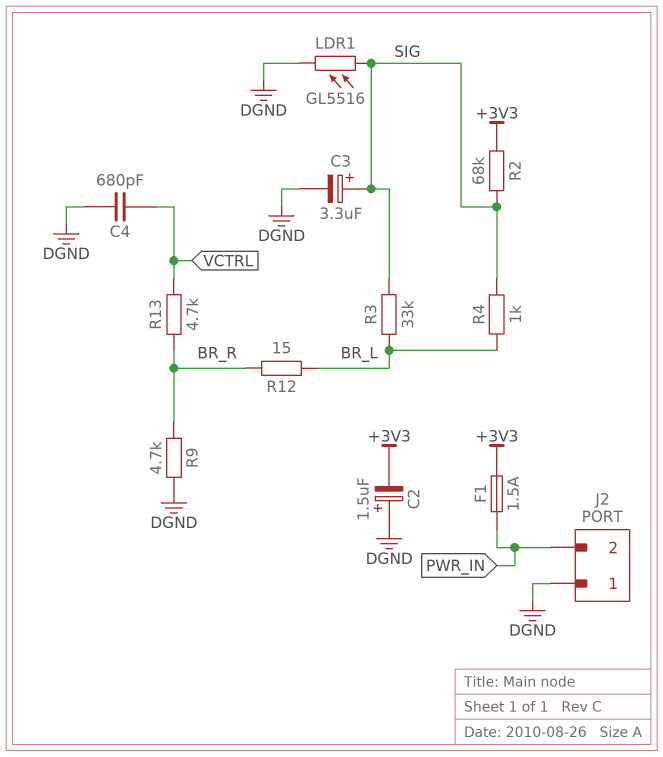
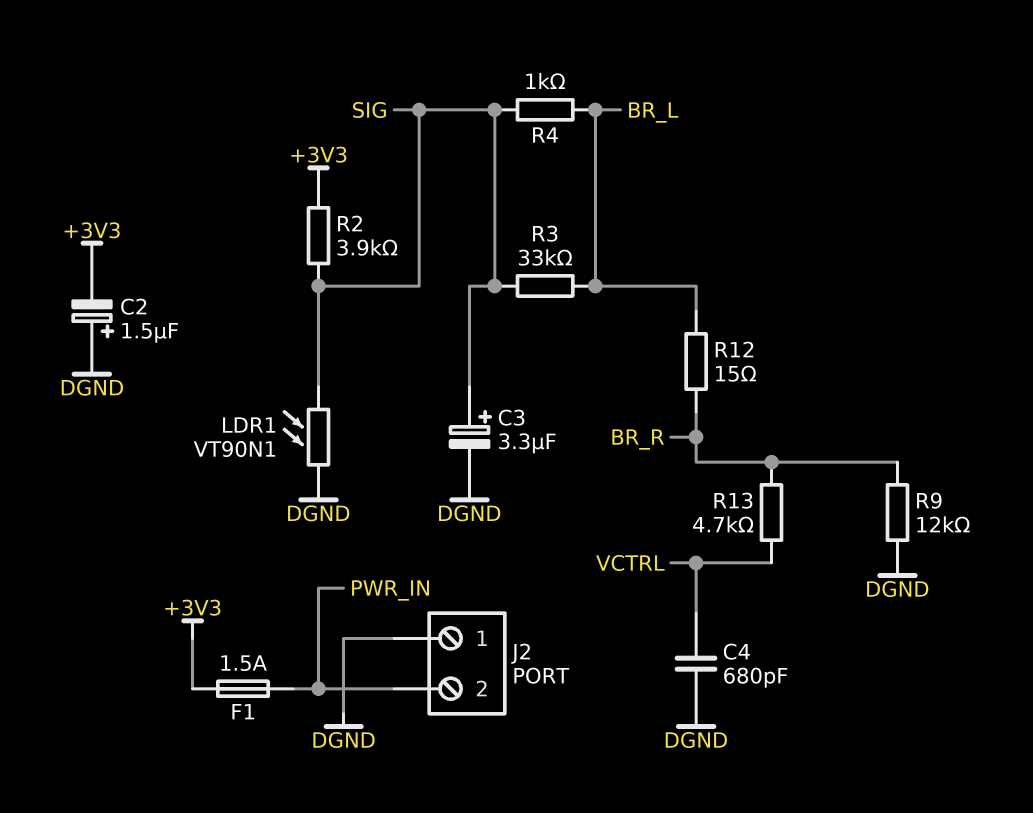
LDR1: GL5516 (DGND, SIG) -> VT90N1 (DGND, SIG)
R2: 68k (+3V3, SIG) -> 3.9k (+3V3, SIG)
R9: 4.7k (BR_R, DGND) -> 12k (BR_R, DGND)

